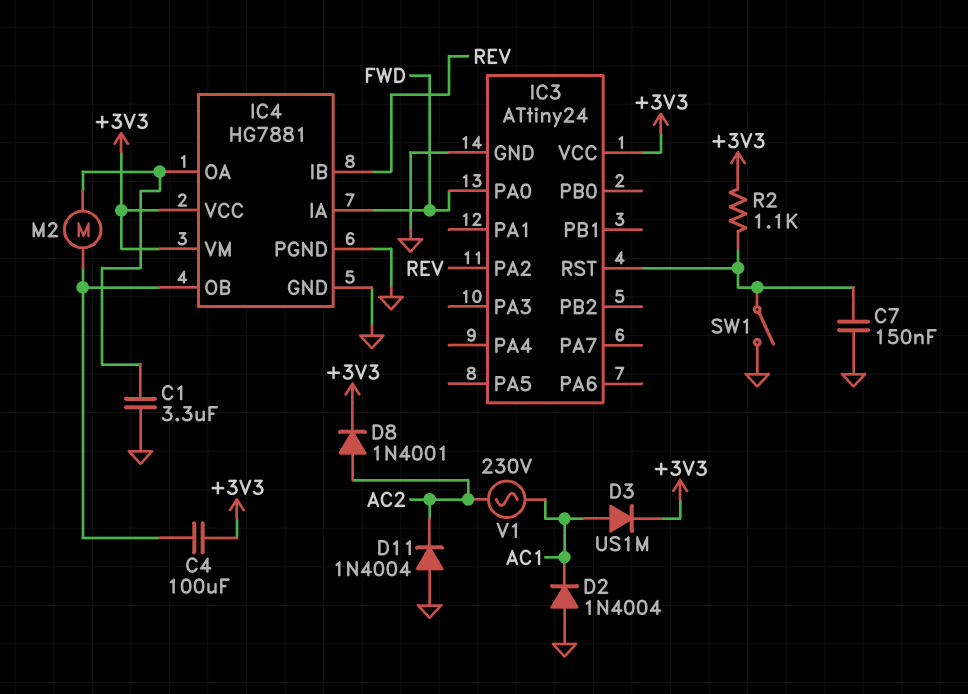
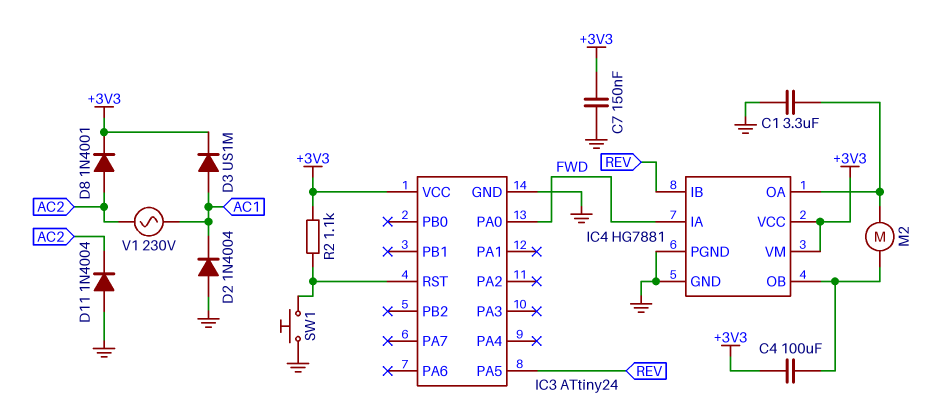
C7: 150nF (GND, IC3/RST) -> 150nF (+3V3, GND)
IC3 pin PA2: REV -> none
IC3 pin PA5: none -> REV
SW1: switch (GND, IC3/RST) -> button (GND, IC3/RST)

